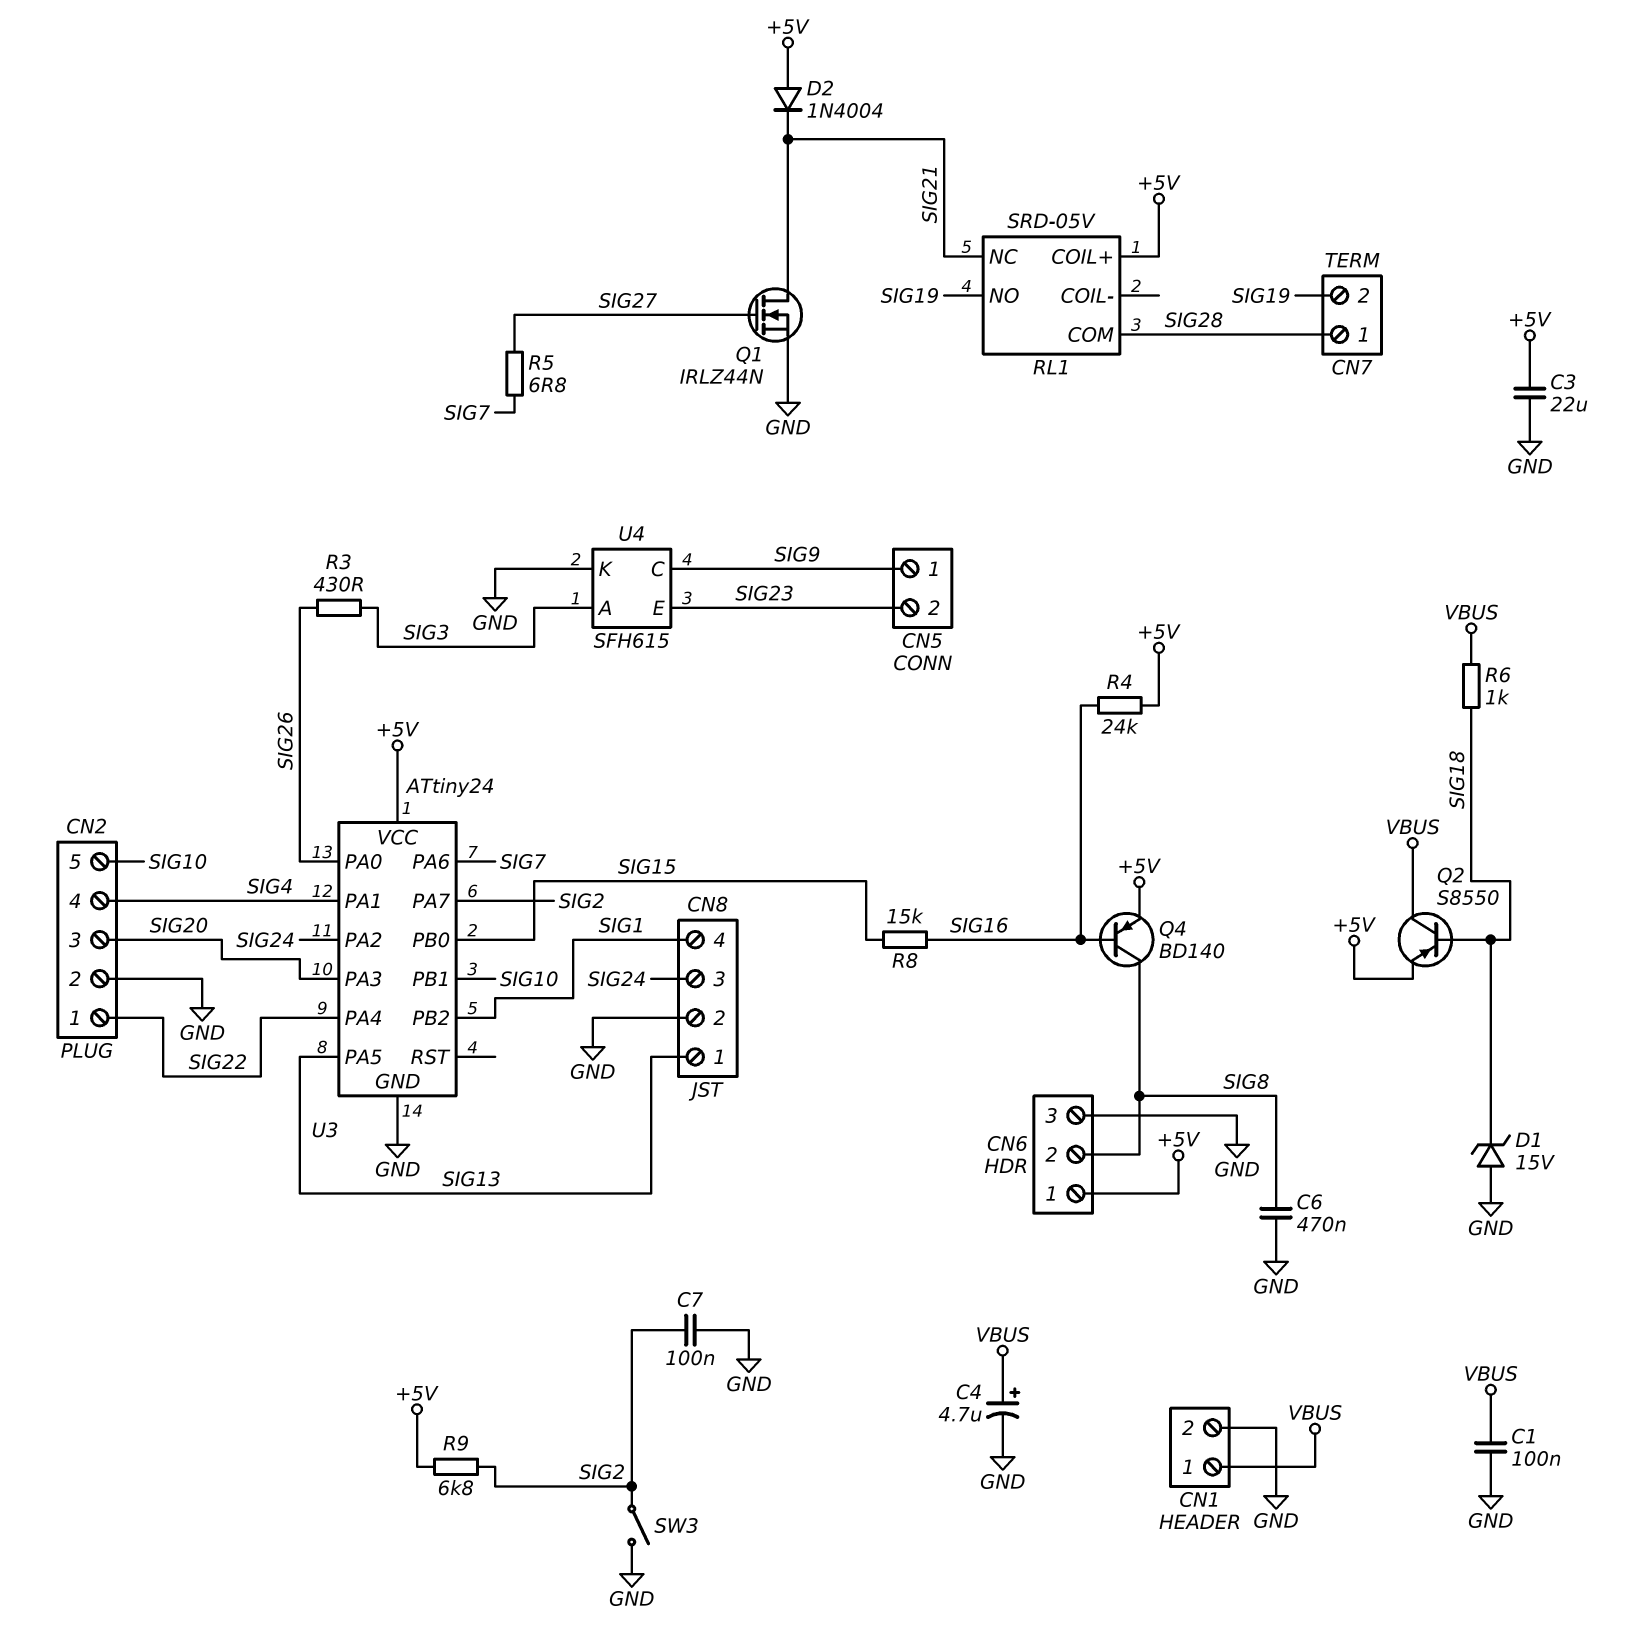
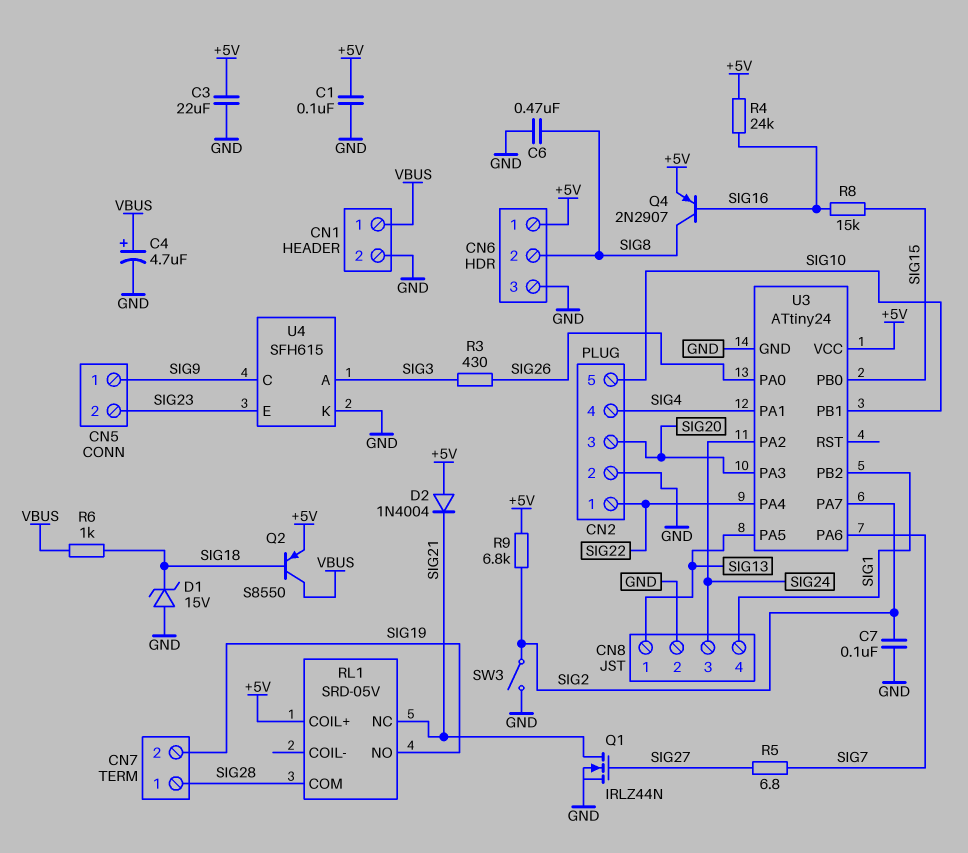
C1: 100nF (GND, VBUS) -> 100nF (+5V, GND)
Q4: PNP BD140 (B SIG16, C SIG8, E +5V) -> PNP 2N2907 (B SIG16, C SIG8, E +5V)

